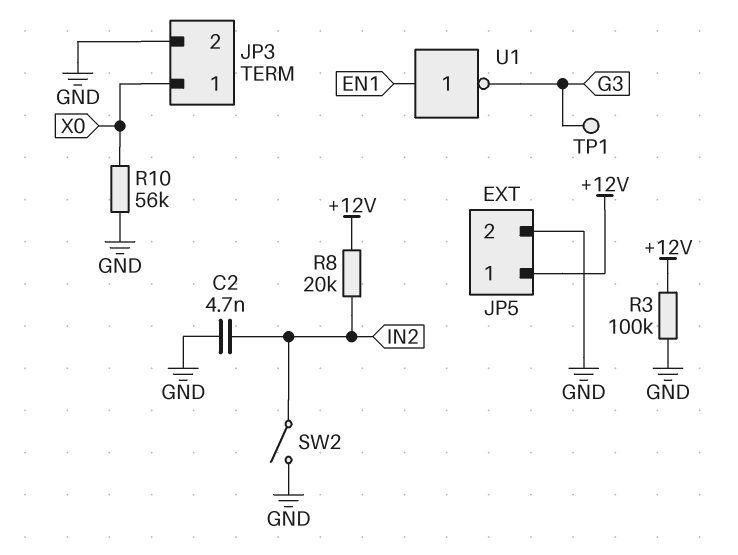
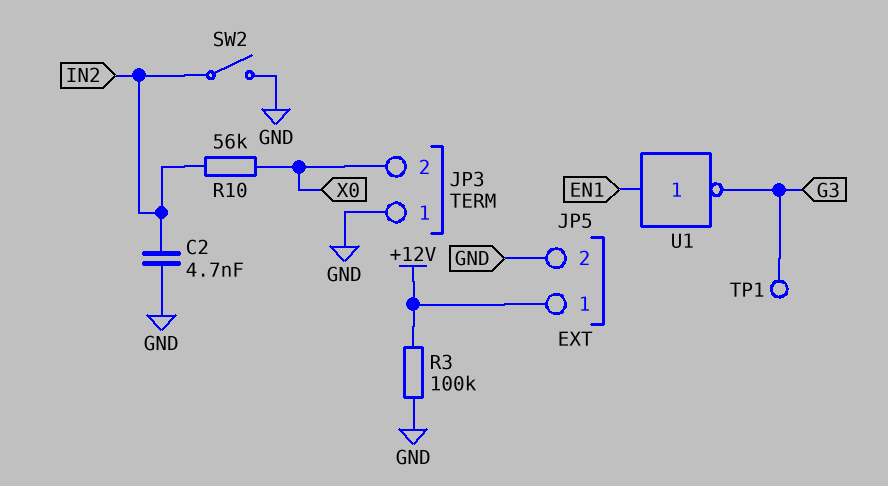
JP3 pin 1: X0 -> GND
JP3 pin 2: GND -> X0
R8: 20k (+12V, IN2) -> none
R10: 56k (GND, X0) -> 56k (IN2, X0)

